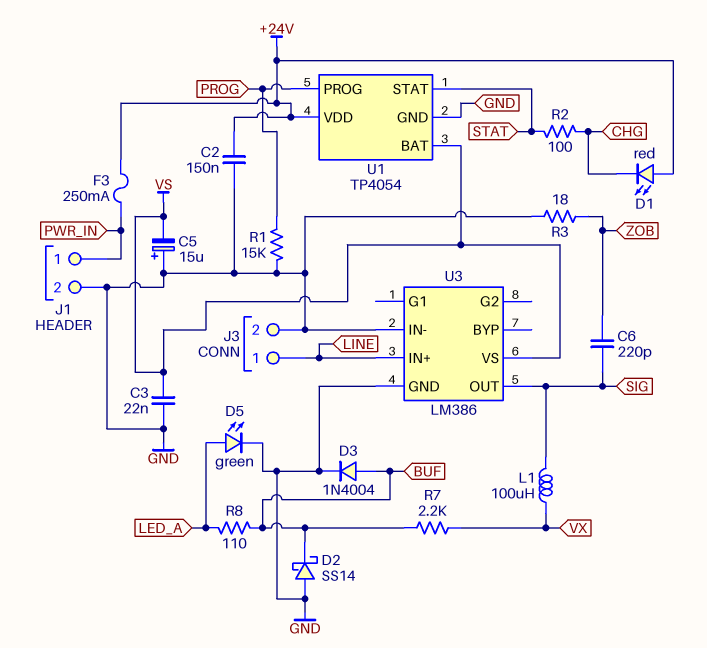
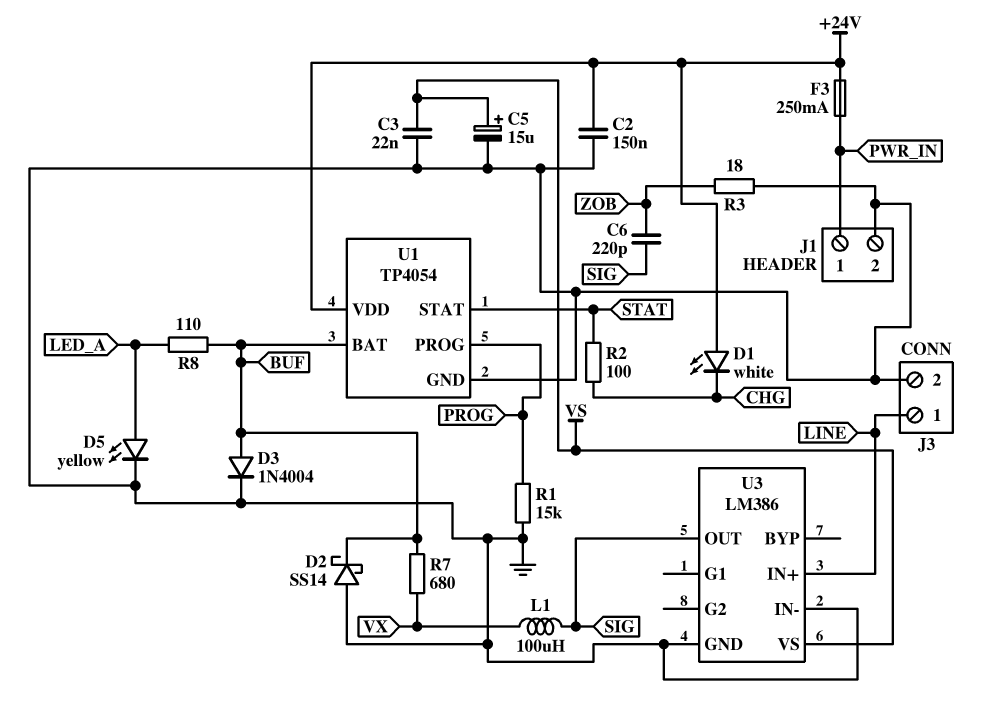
C5: 15uF (plus GND, minus VS) -> 15uF (plus VS, minus GND)
D1: LED red (A +24V, K CHG) -> LED white (A +24V, K CHG)
D5: LED green (A LED_A, K GND) -> LED yellow (A LED_A, K GND)
R7: 2.2k (BUF, VX) -> 680 (BUF, VX)
U1 pin BAT: VS -> BUF

